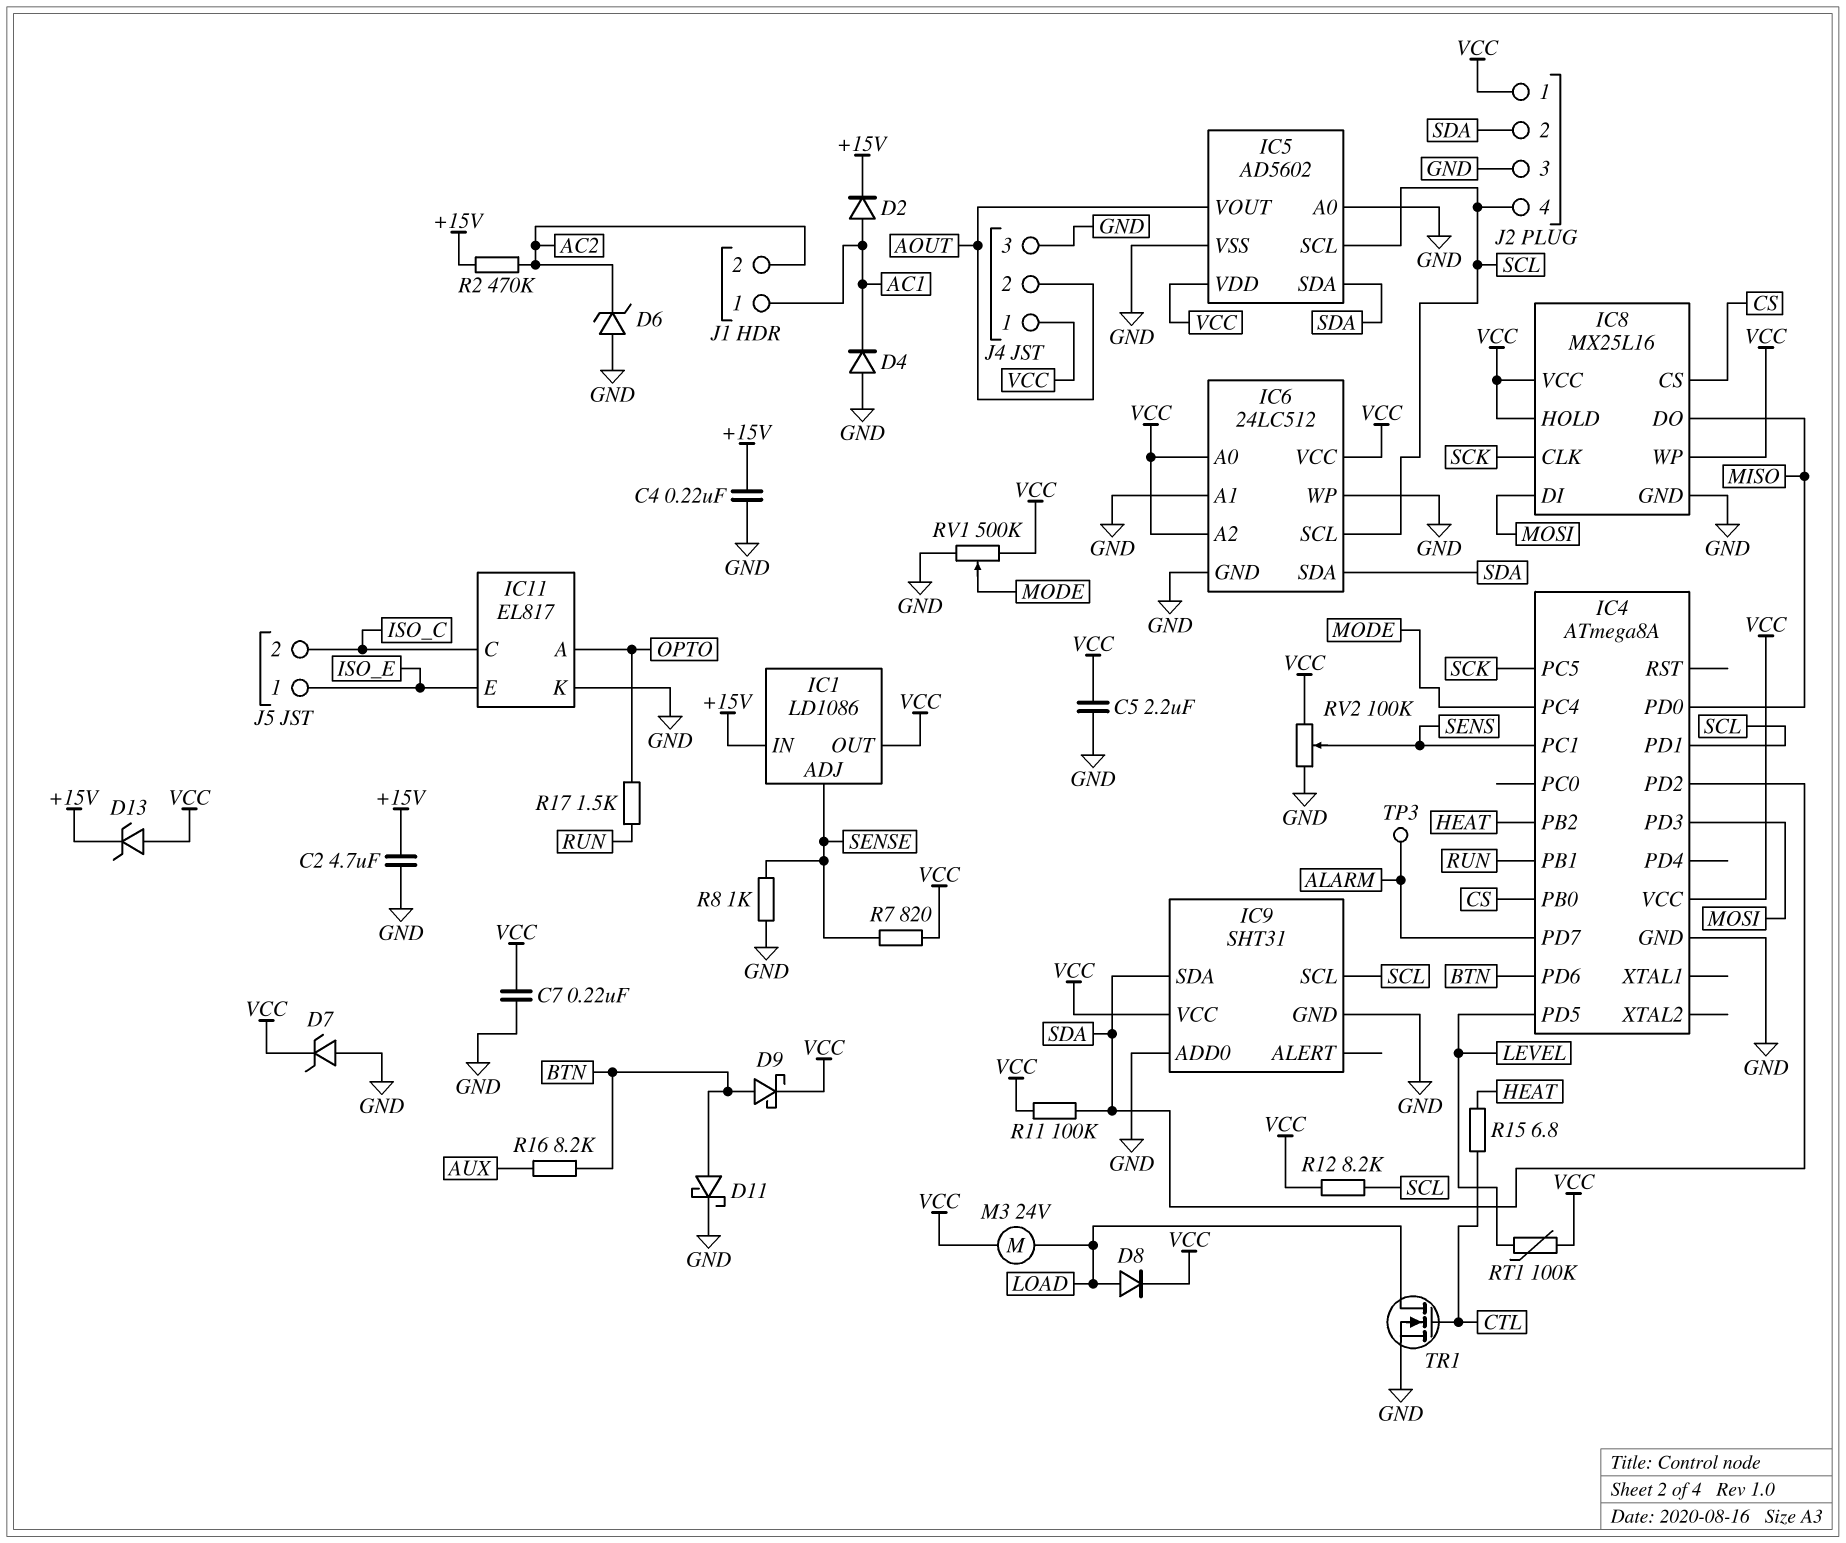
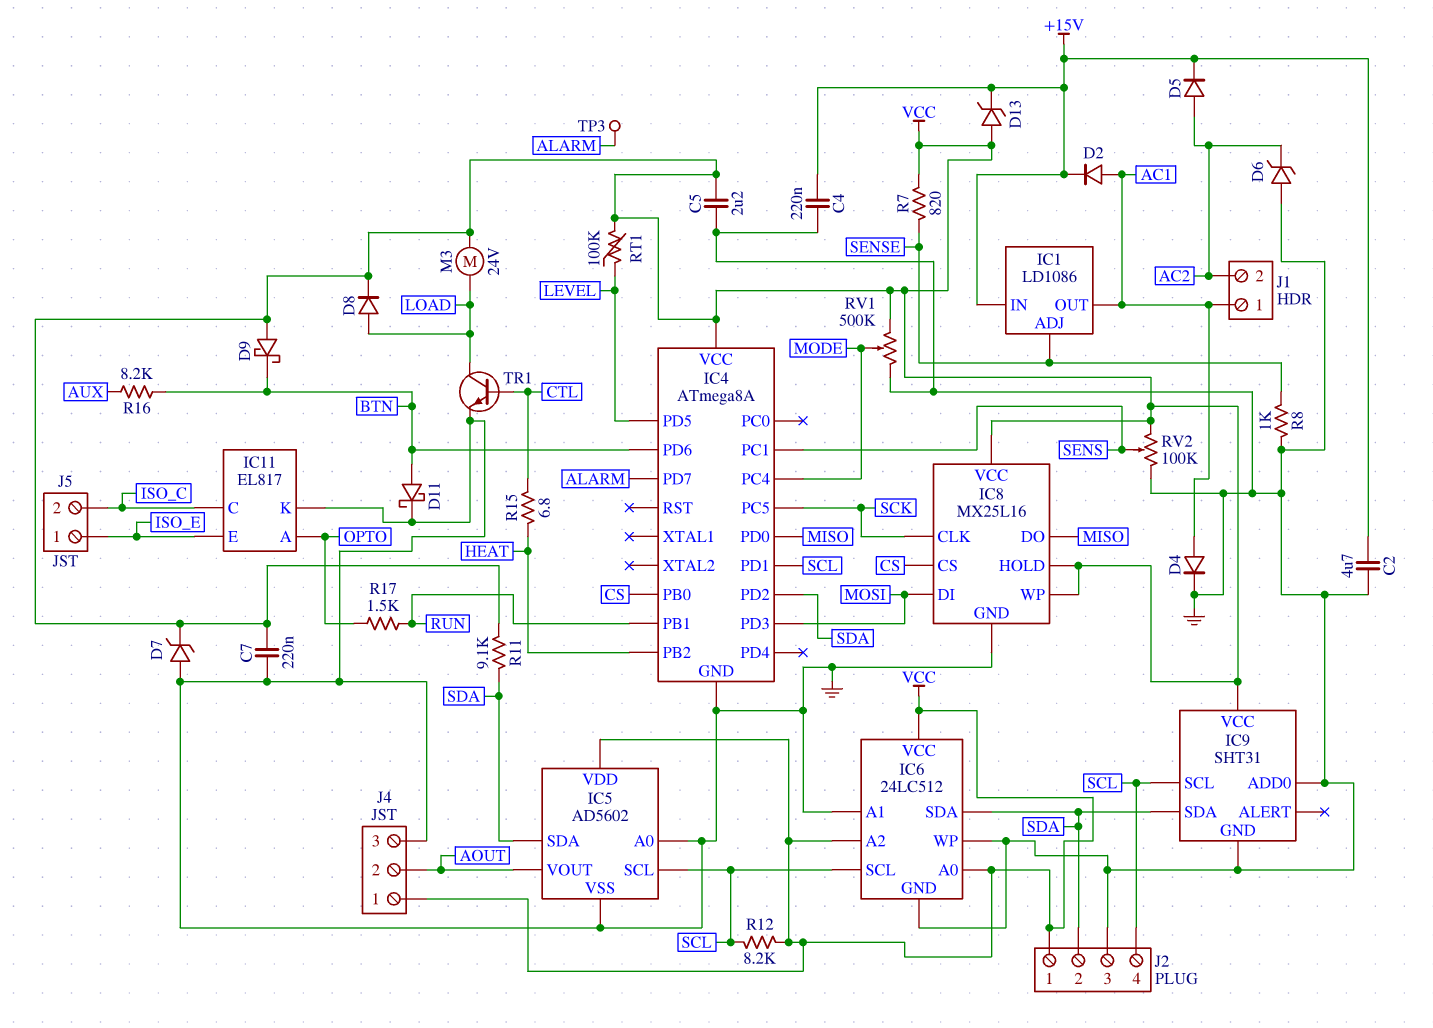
D4: diode (A GND, K AC1) -> diode (A AC1, K GND)
D5: none -> diode (A AC2, K +15V)
D9: schottky (A BTN, K VCC) -> schottky (A VCC, K BTN)
IC1 pin OUT: VCC -> AC1
R2: 470k (+15V, AC2) -> none
R11: 100k (SDA, VCC) -> 9.1k (SDA, VCC)
TR1: NMOS (G CTL, D LOAD, S GND) -> NPN (B CTL, C LOAD, E GND)

